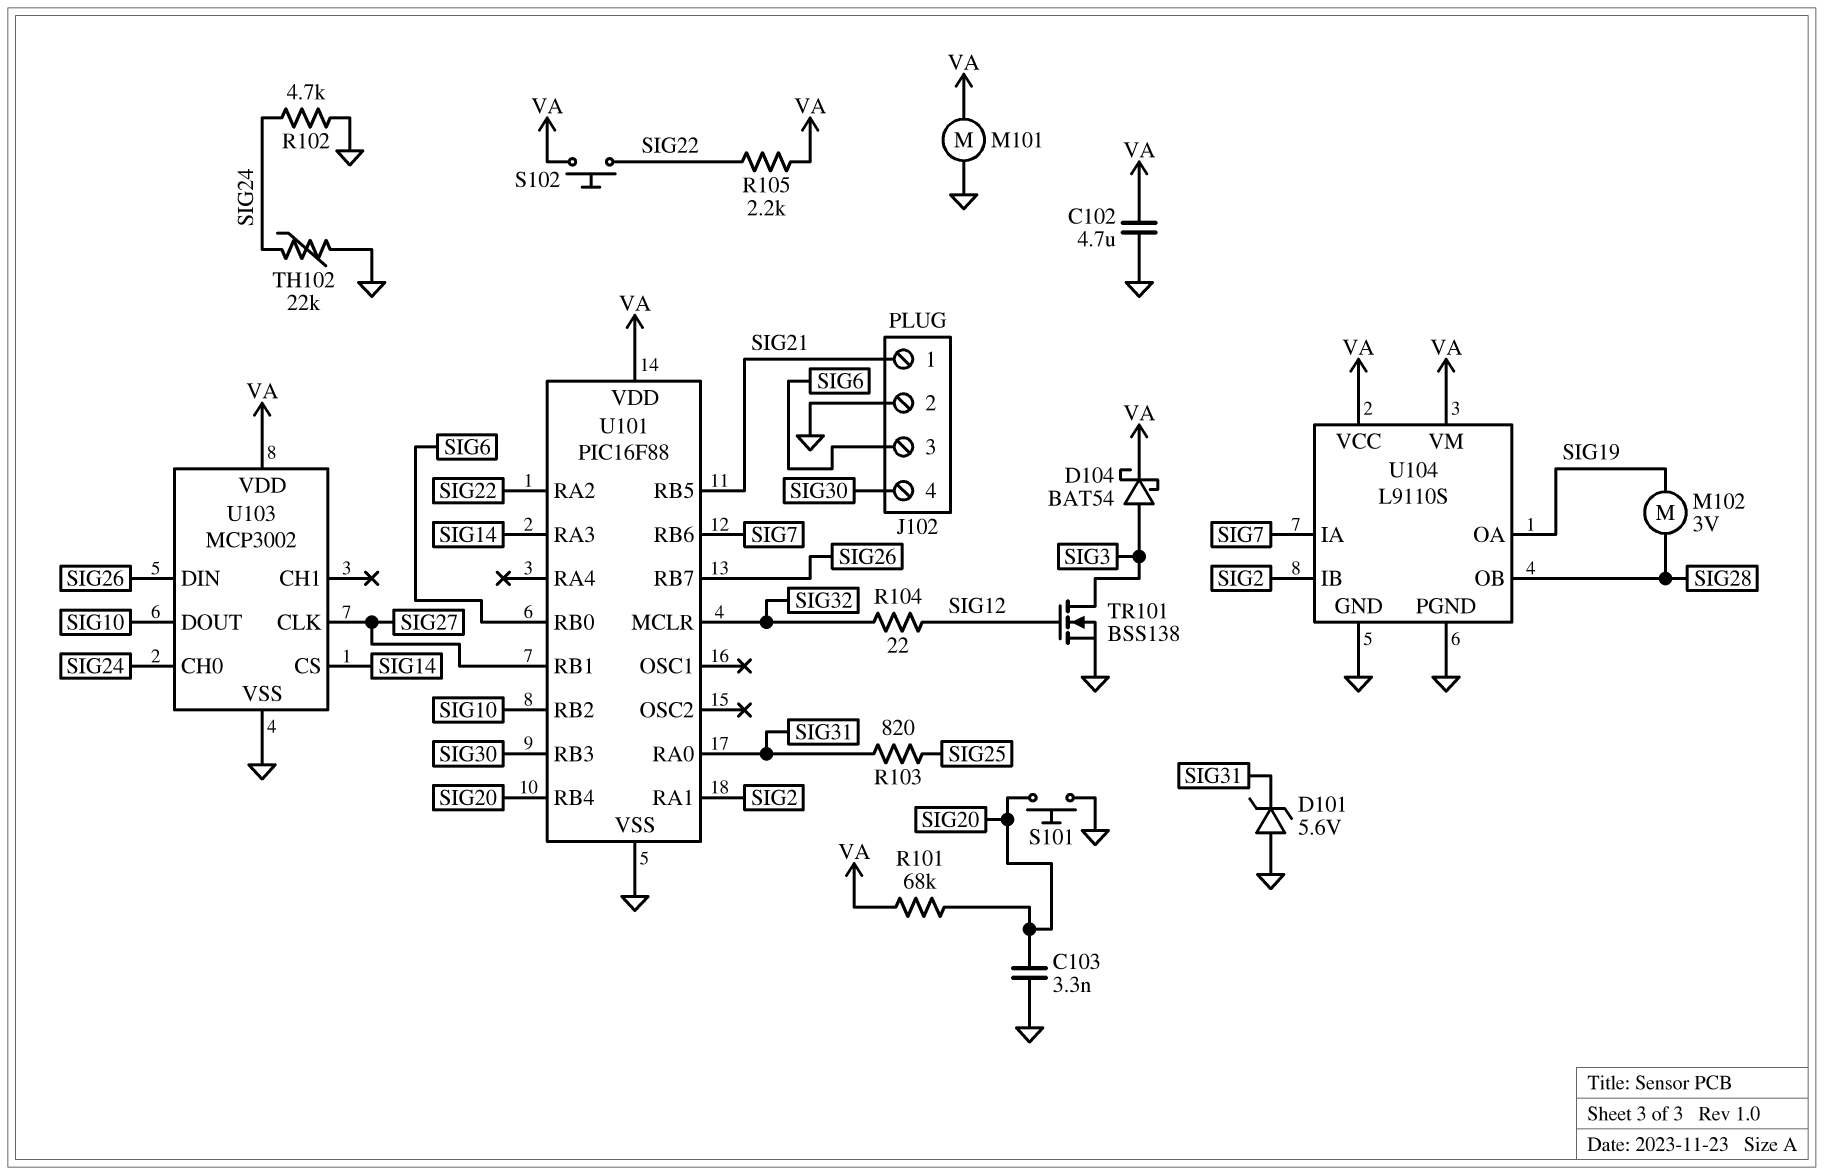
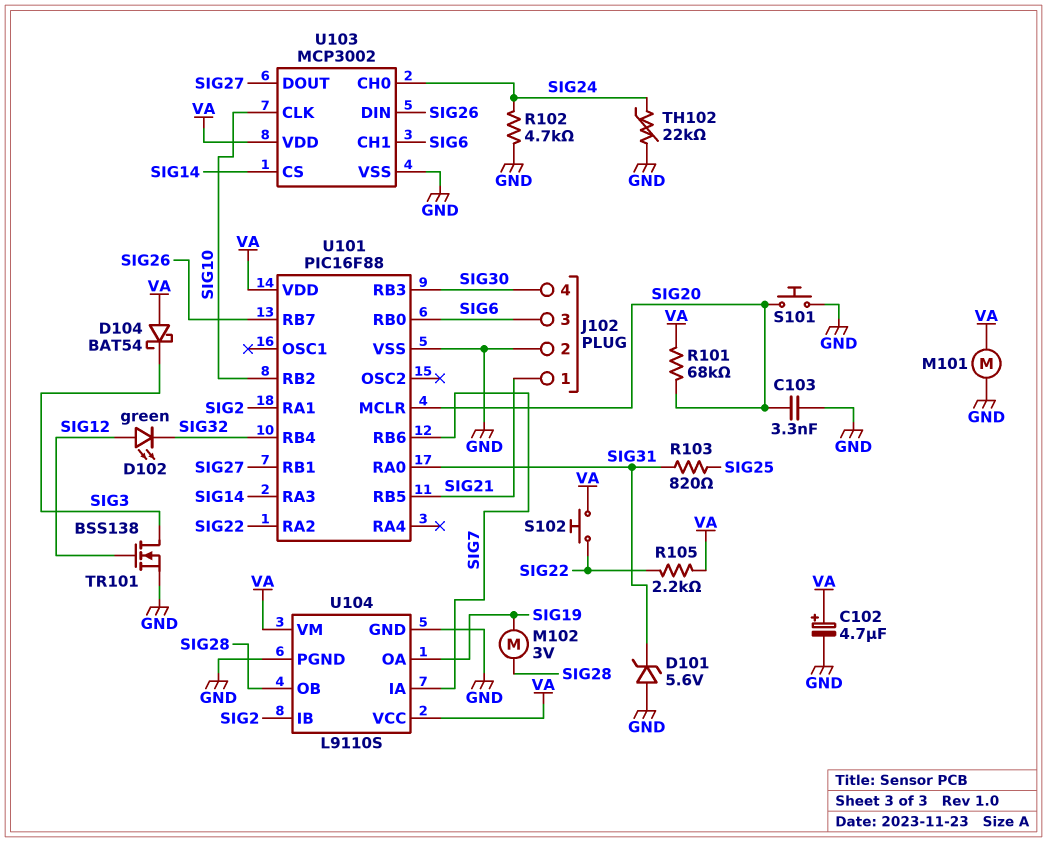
C102: 4.7uF (GND, VA) -> 4.7uF (plus VA, minus GND)
D102: none -> LED green (A SIG12, K SIG32)
D104: schottky BAT54 (A SIG3, K VA) -> schottky BAT54 (A VA, K SIG3)
R104: 22 (SIG12, SIG32) -> none
U101 pin MCLR: SIG32 -> SIG20
U101 pin RB4: SIG20 -> SIG32
U103 pin CH1: none -> SIG6
U103 pin CLK: SIG27 -> SIG10
U103 pin DOUT: SIG10 -> SIG27

